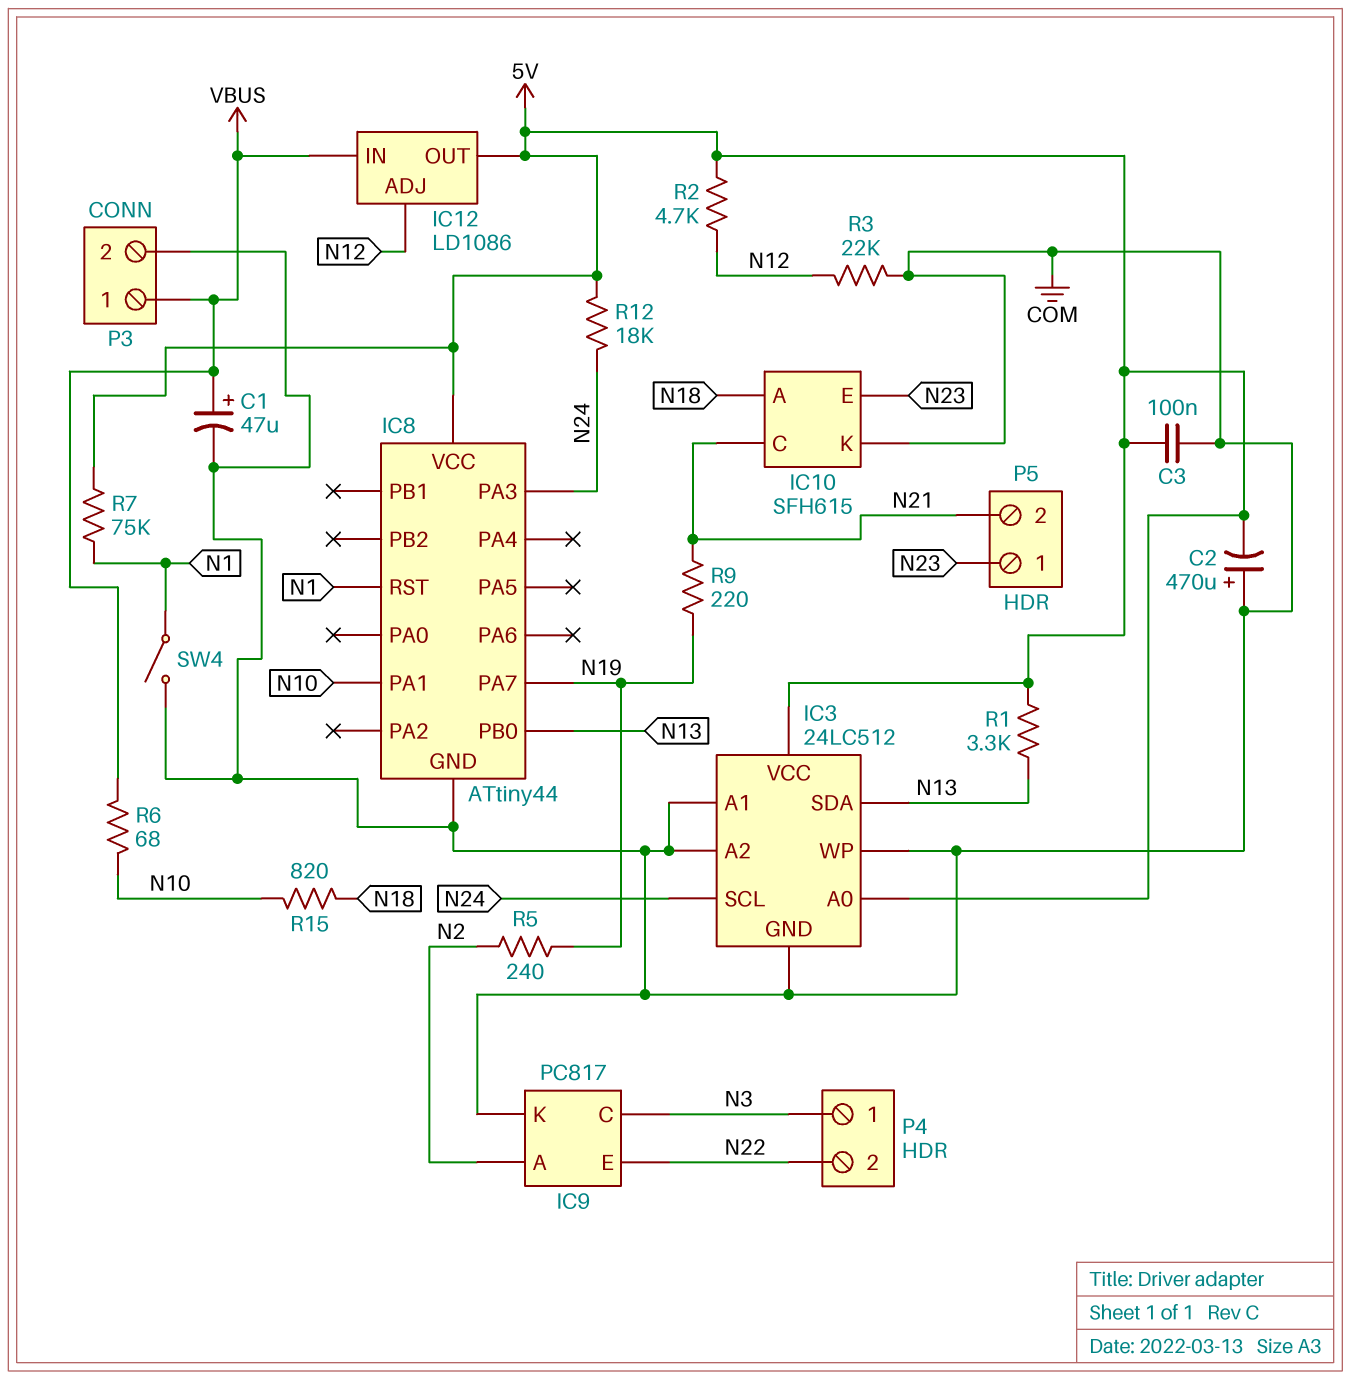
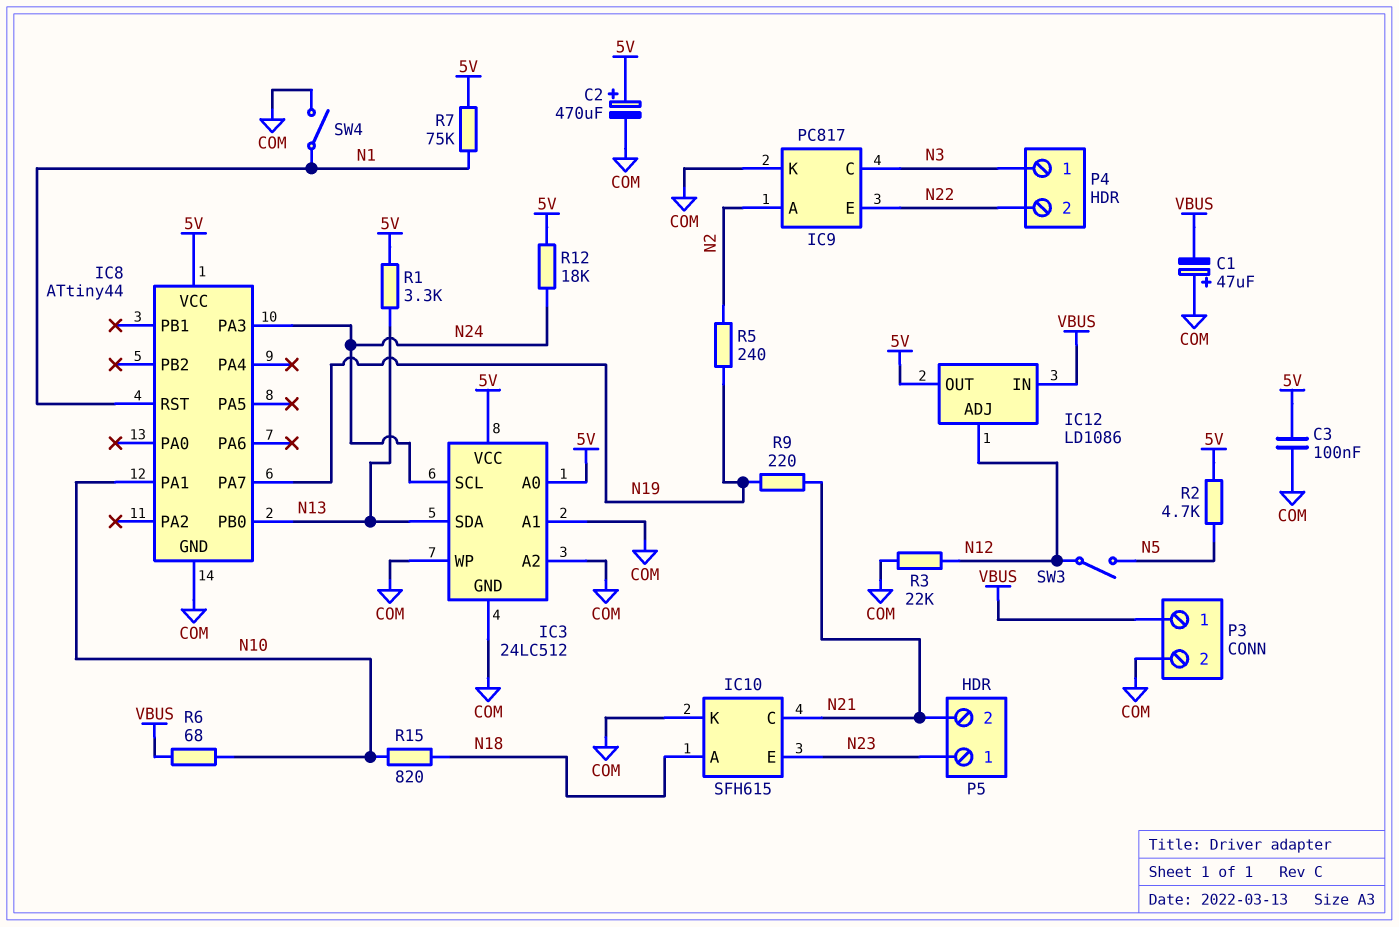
C1: 47uF (plus VBUS, minus COM) -> 47uF (plus COM, minus VBUS)
C2: 470uF (plus COM, minus 5V) -> 470uF (plus 5V, minus COM)
R2: 4.7k (5V, N12) -> 4.7k (5V, N5)
SW3: none -> switch (N5, N12)

